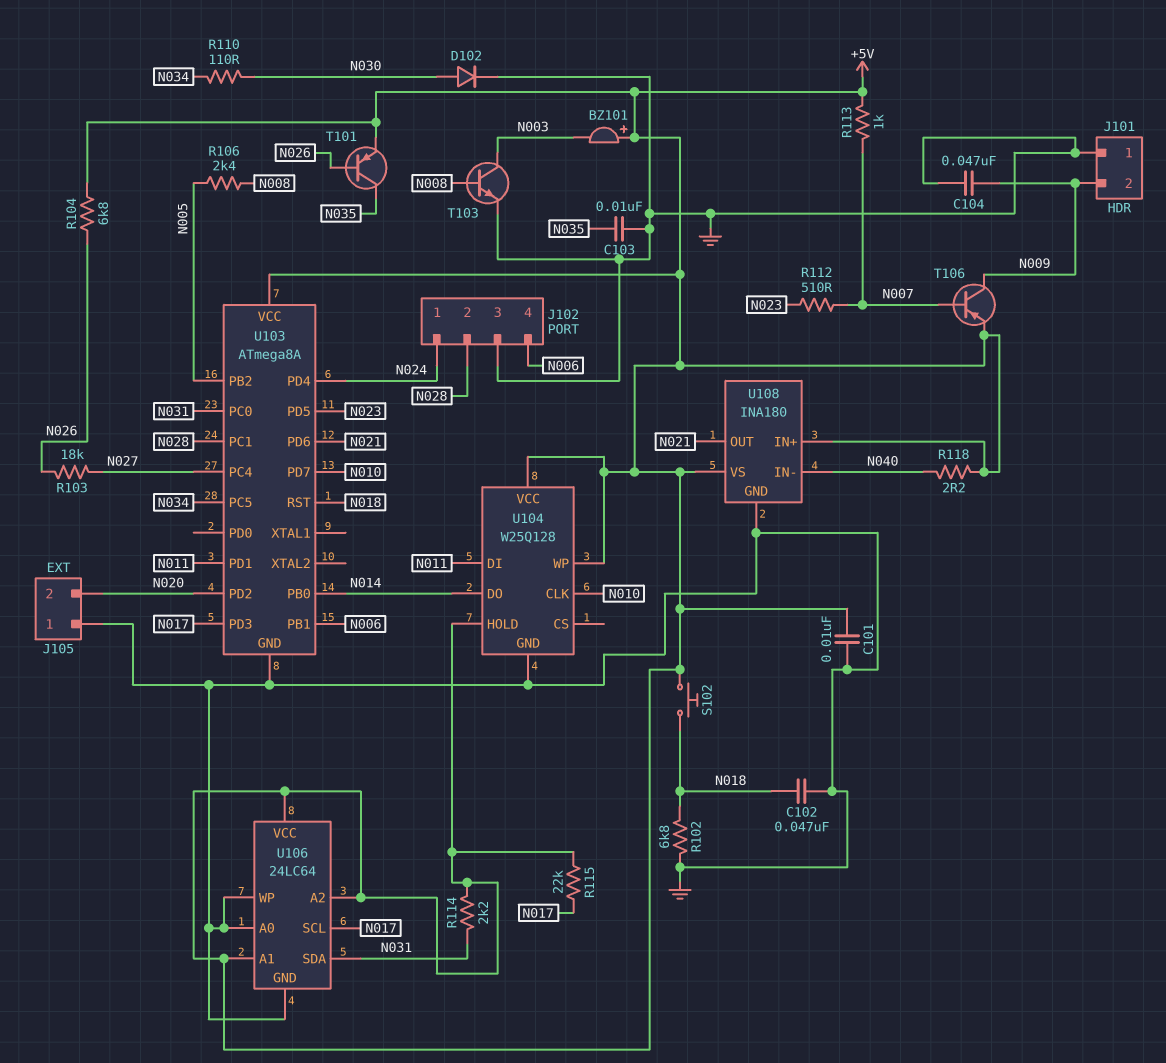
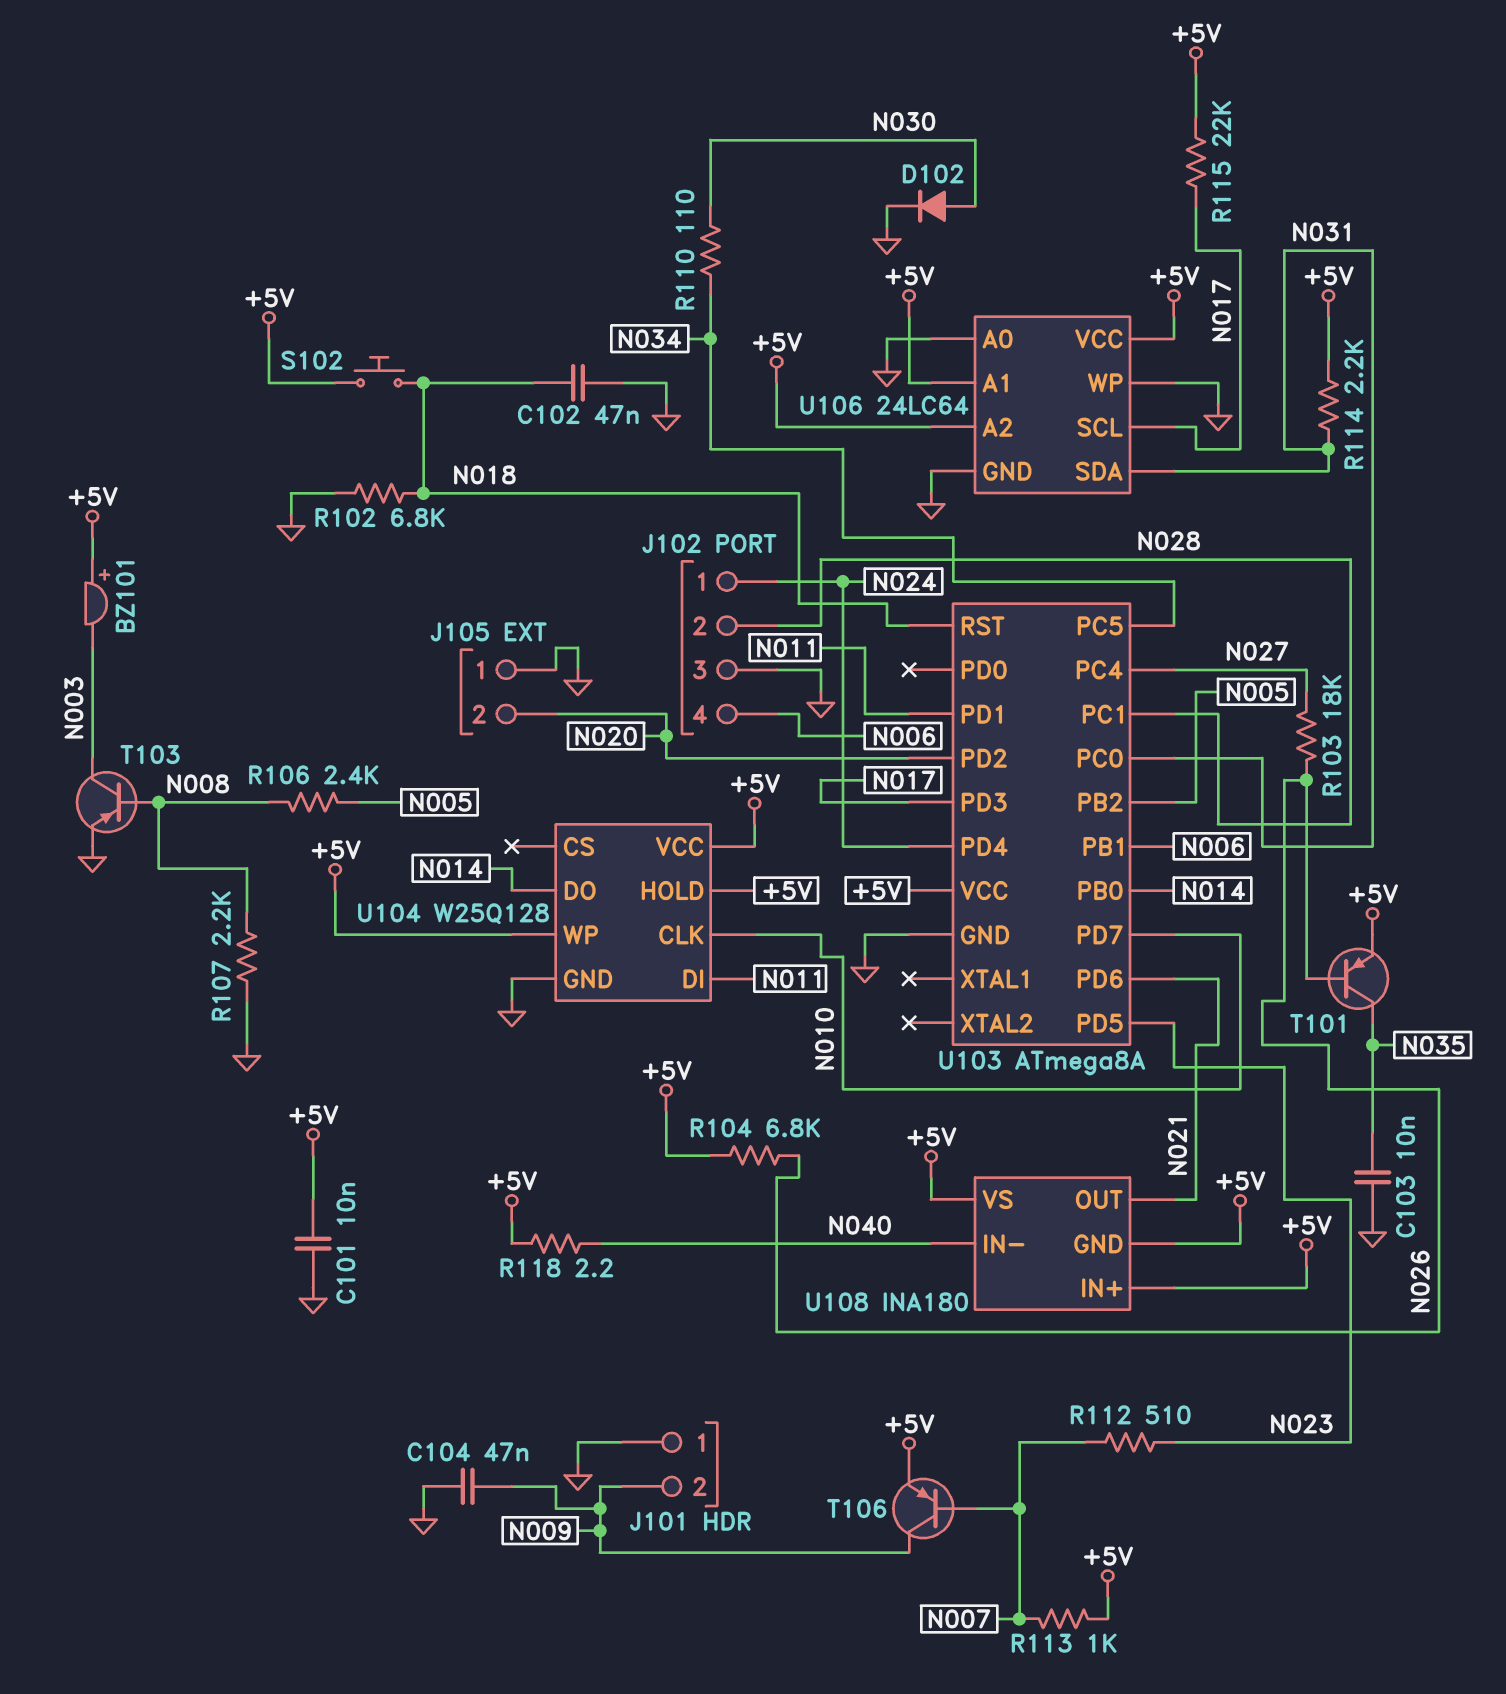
R107: none -> 2.2k (GND, N008)
T103: NPN (B N008, C N003, E GND) -> PNP (B N008, C N003, E GND)
U108 pin GND: GND -> +5V

